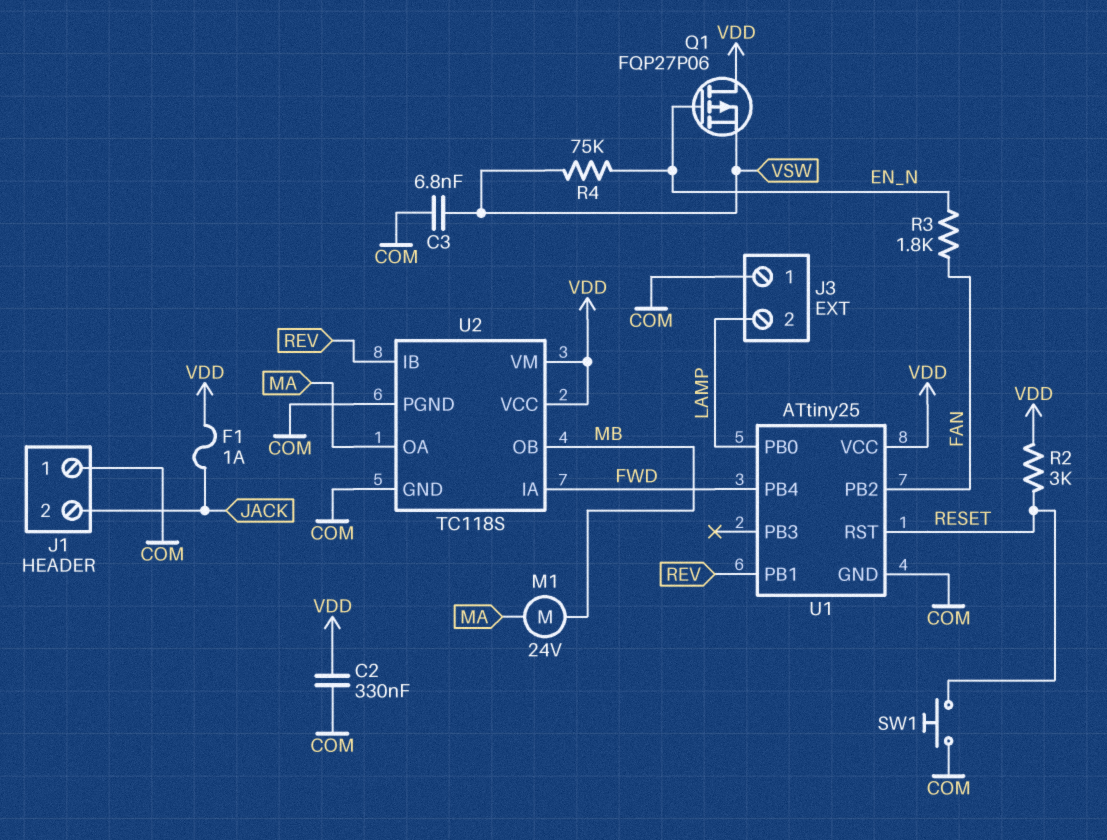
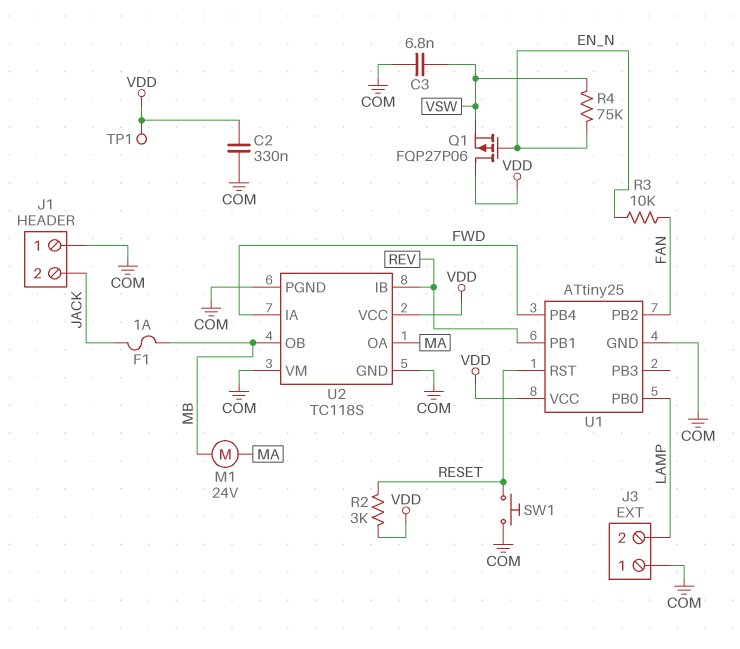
F1: 1A (JACK, VDD) -> 1A (JACK, MB)
R3: 1.8k (EN_N, FAN) -> 10k (EN_N, FAN)
TP1: none -> test point (VDD)
U2 pin VM: VDD -> COM

